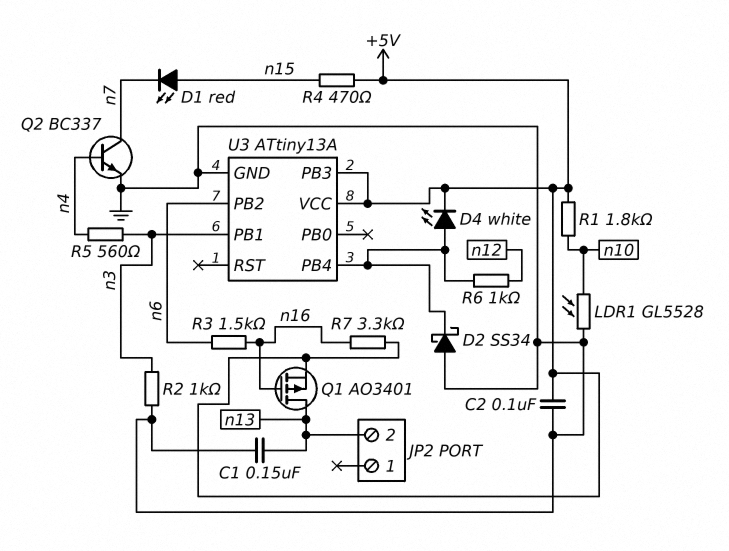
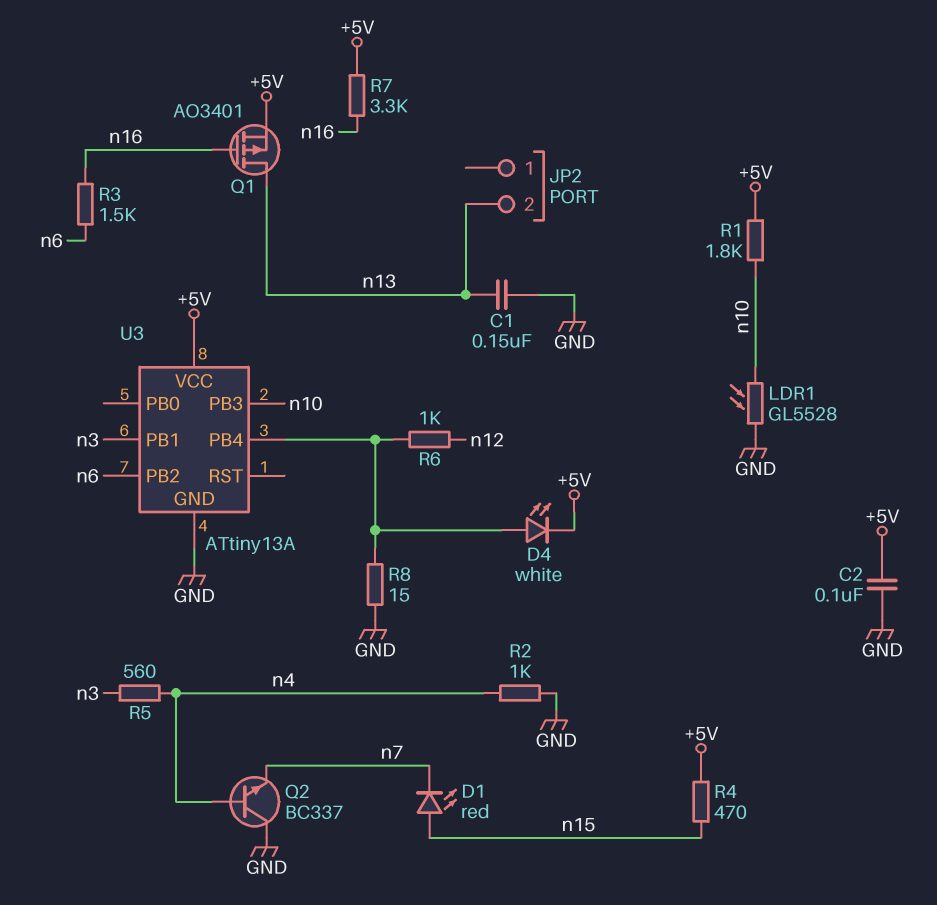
D2: schottky SS34 (A GND, K U3/PB4) -> none
Q2: NPN BC337 (B n4, C n7, E GND) -> NPN BC337 (B n4, C GND, E n7)
R2: 1k (GND, n3) -> 1k (GND, n4)
R8: none -> 15 (GND, U3/PB4)
U3 pin PB3: +5V -> n10

